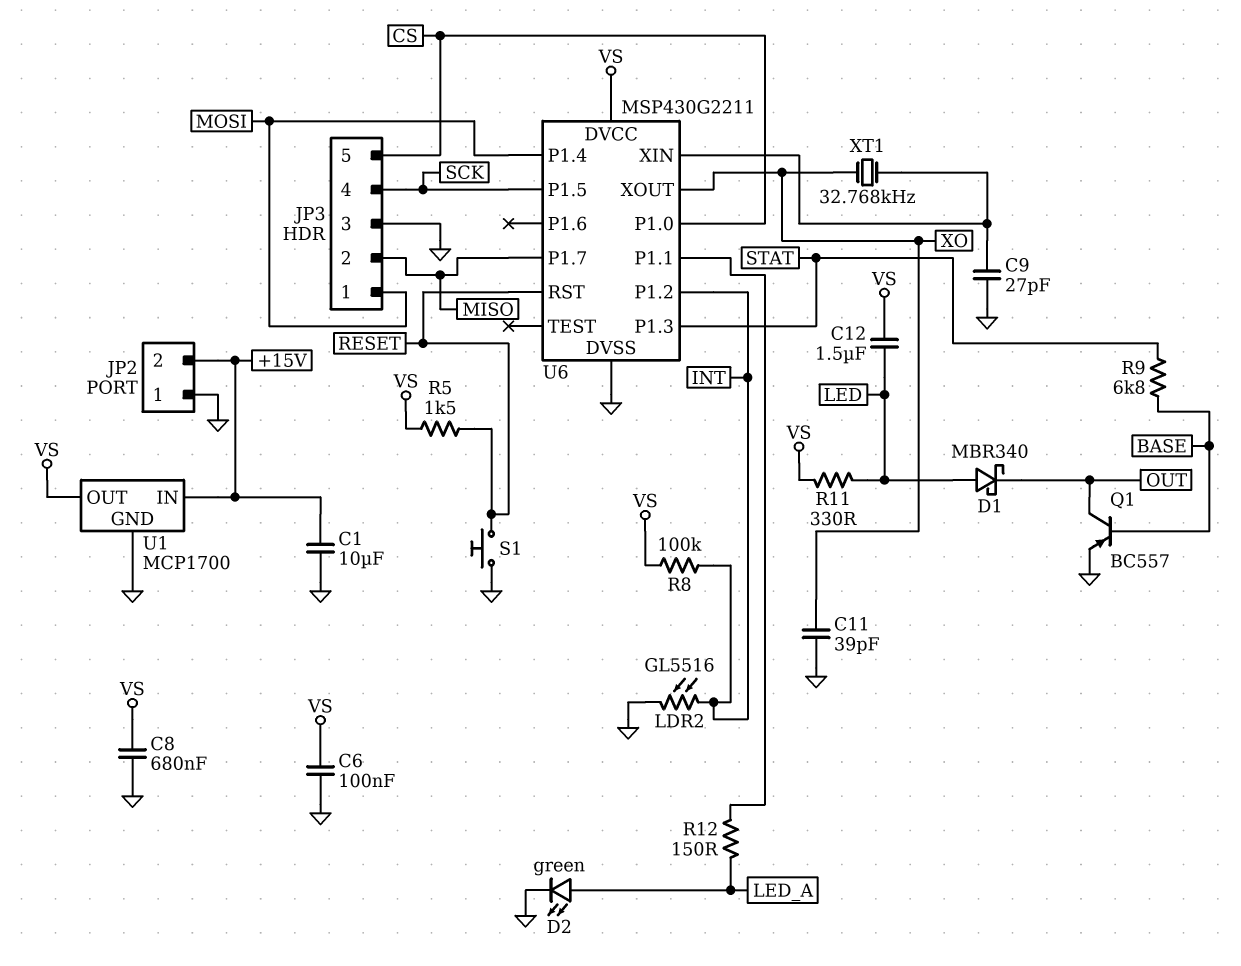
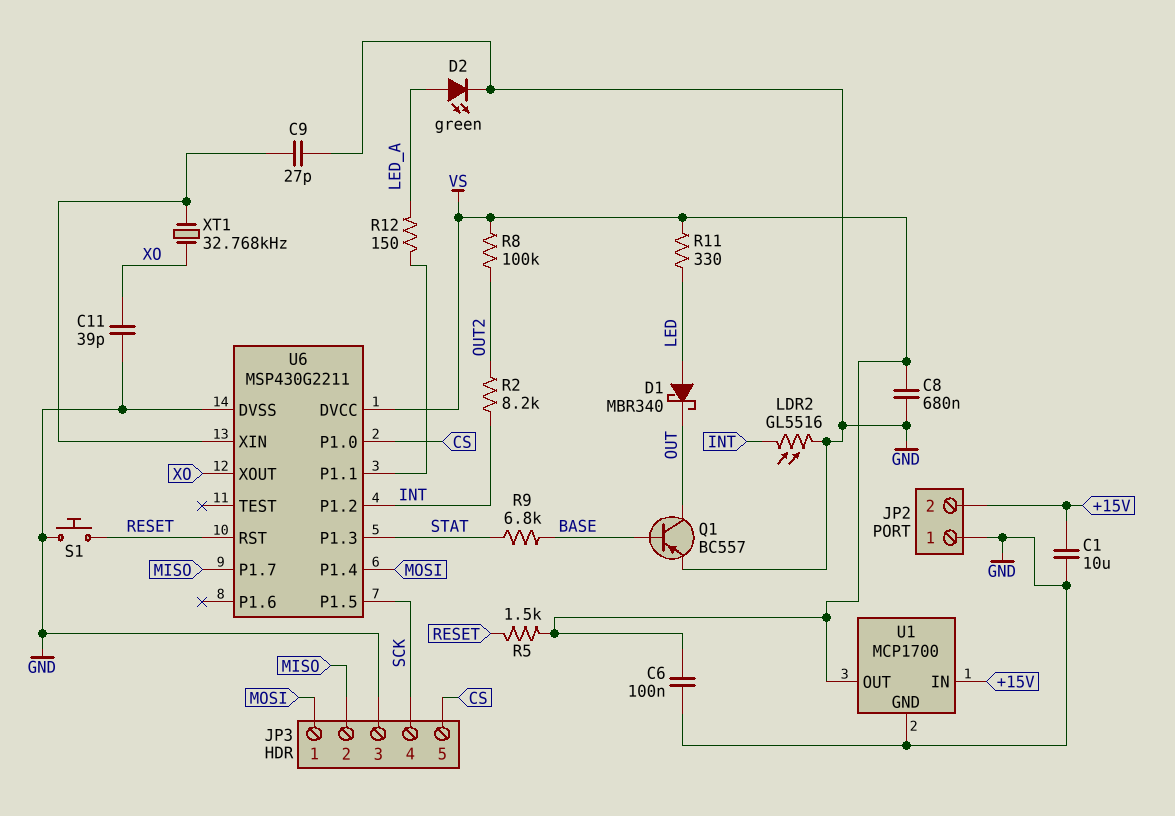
C12: 1.5uF (LED, VS) -> none
R2: none -> 8.2k (INT, OUT2)
R8: 100k (INT, VS) -> 100k (OUT2, VS)

